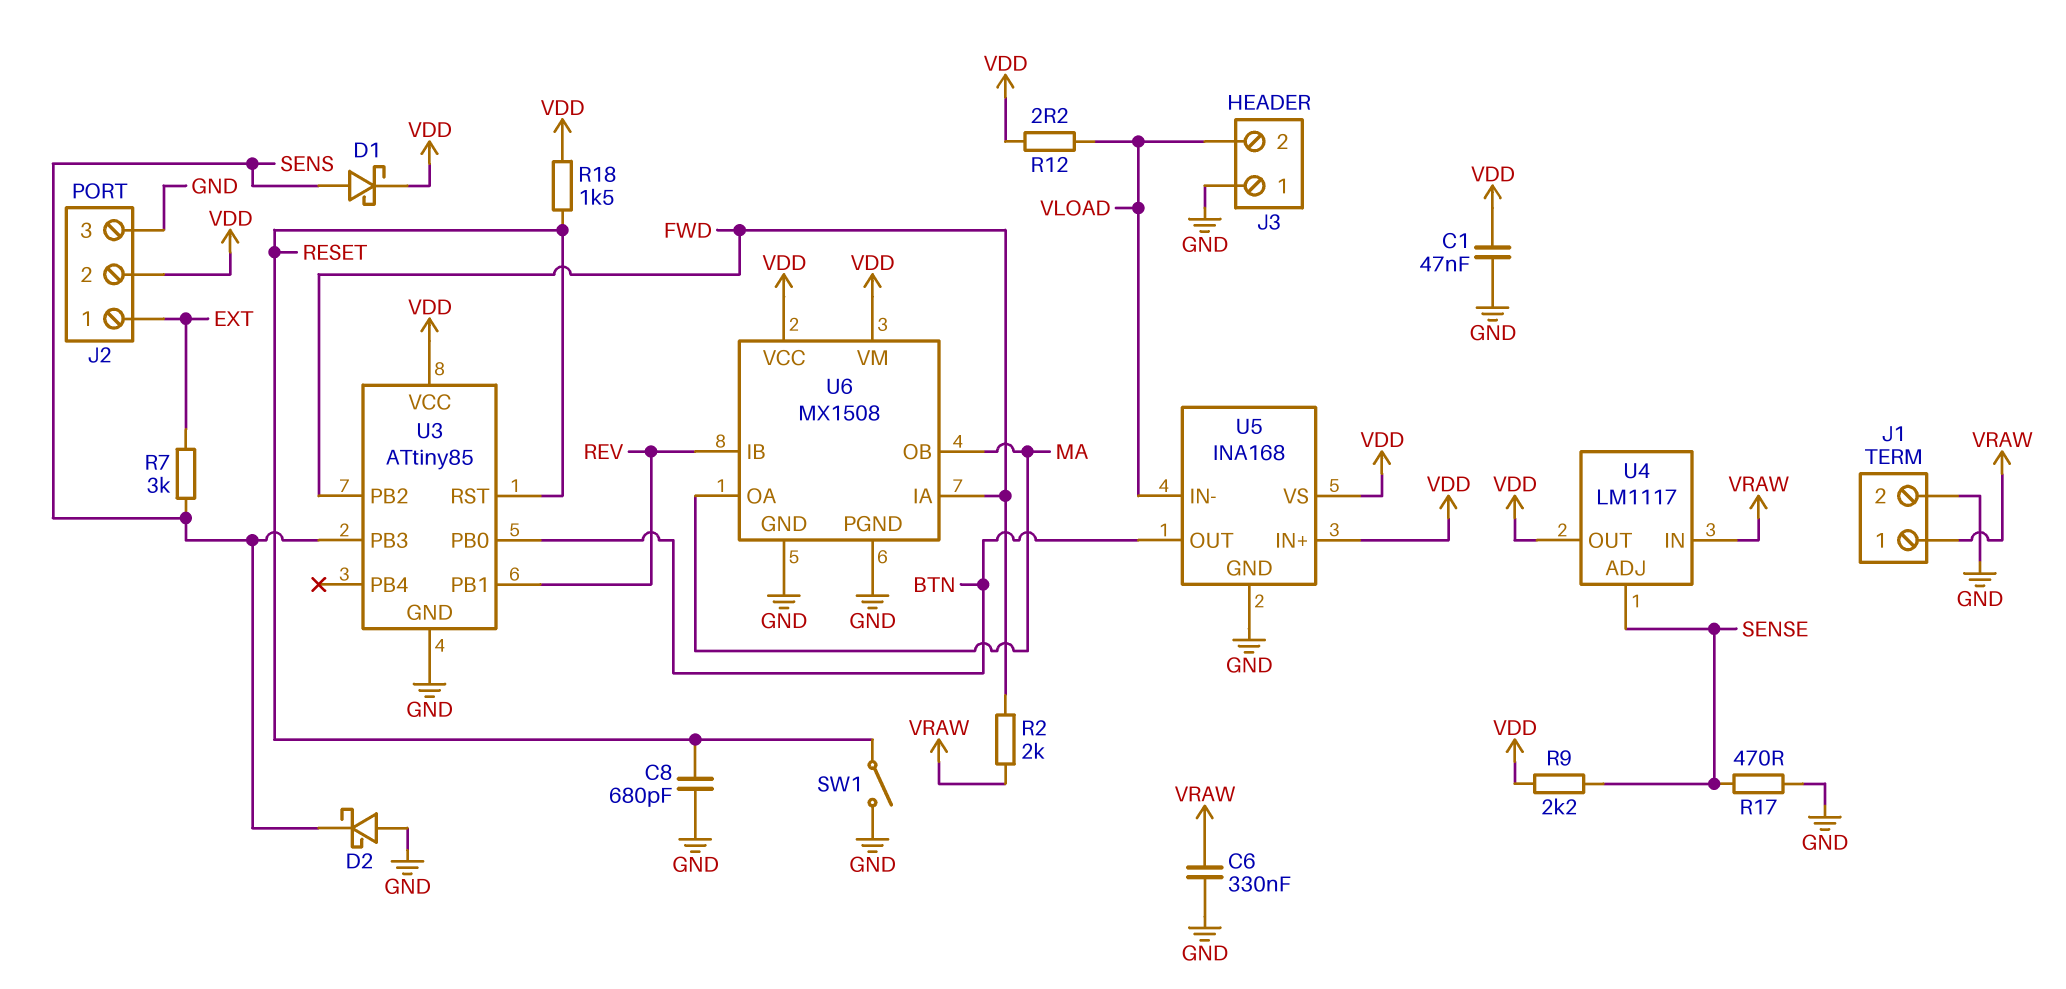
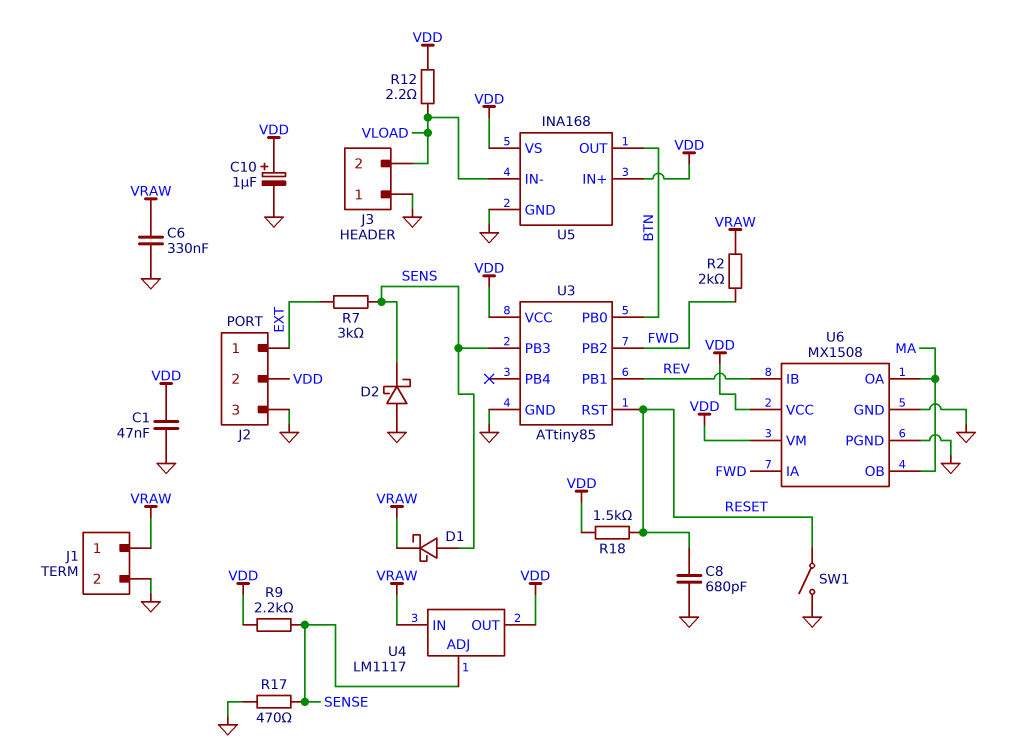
C10: none -> 1uF (plus VDD, minus GND)
D1: schottky (A SENS, K VDD) -> schottky (A SENS, K VRAW)

